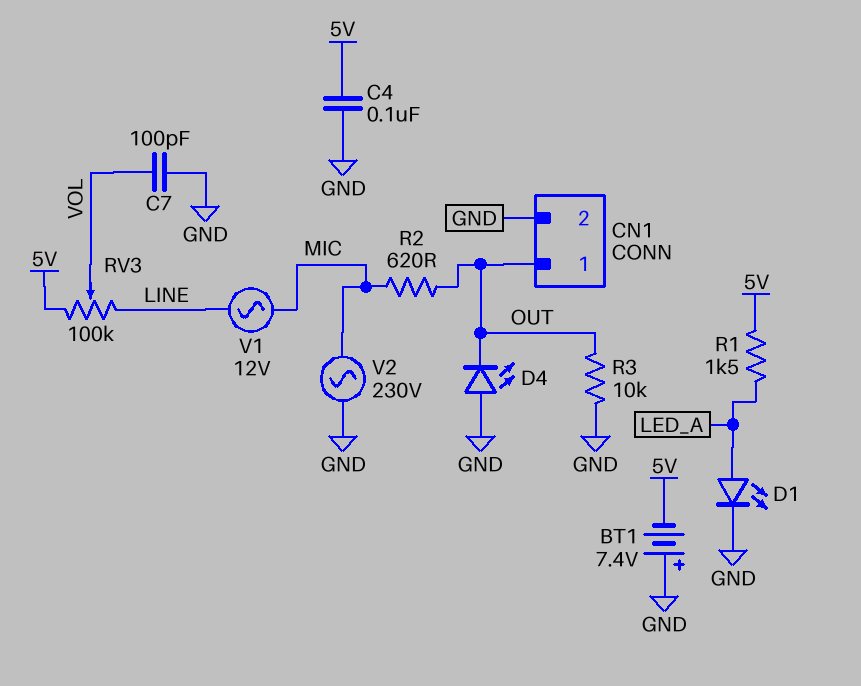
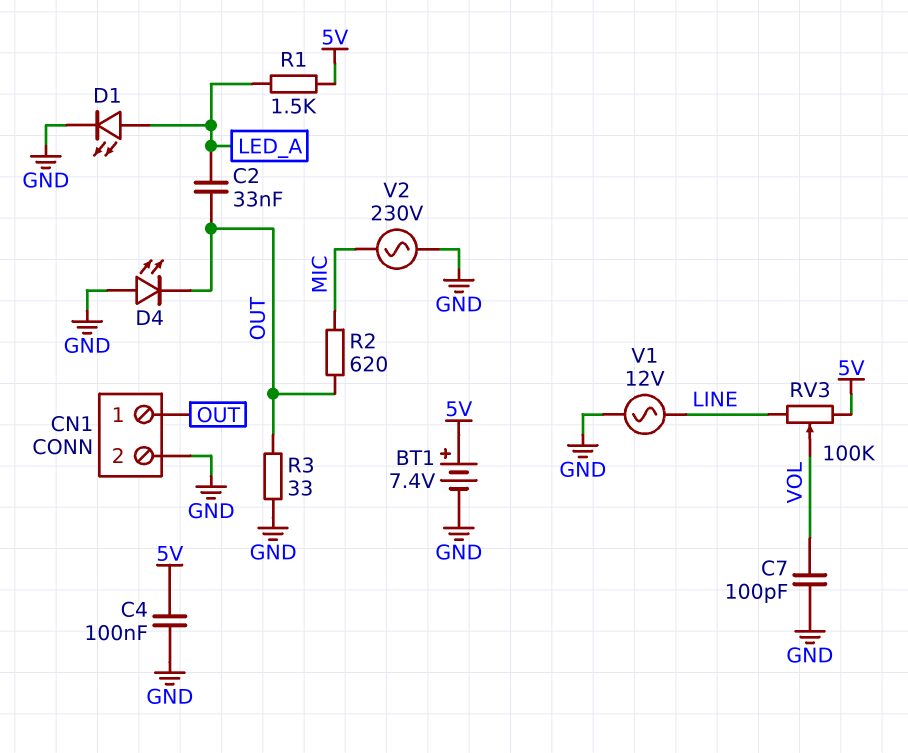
BT1: 7.4V (plus GND, minus 5V) -> 7.4V (plus 5V, minus GND)
C2: none -> 33nF (LED_A, OUT)
R3: 10k (GND, OUT) -> 33 (GND, OUT)
V1: AC 12V (LINE, MIC) -> AC 12V (GND, LINE)

